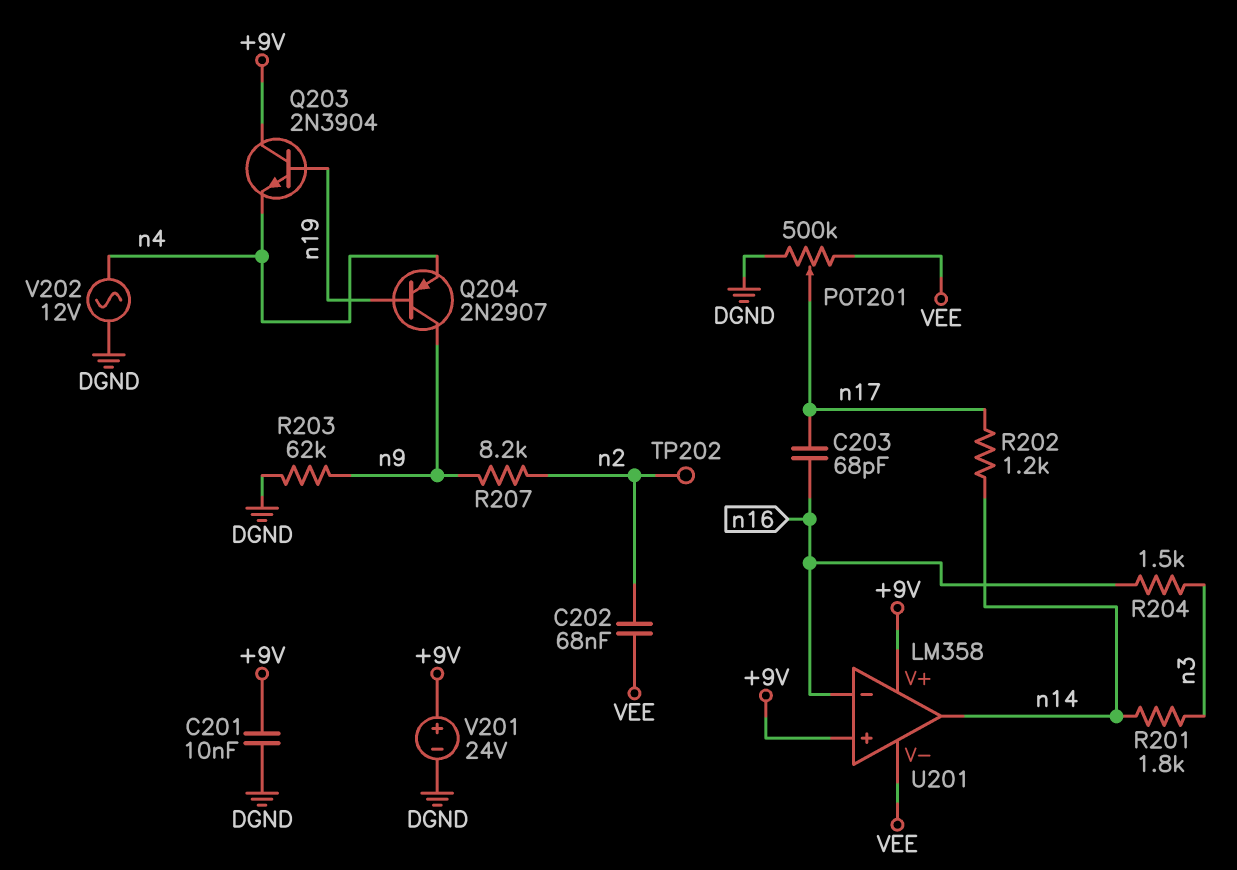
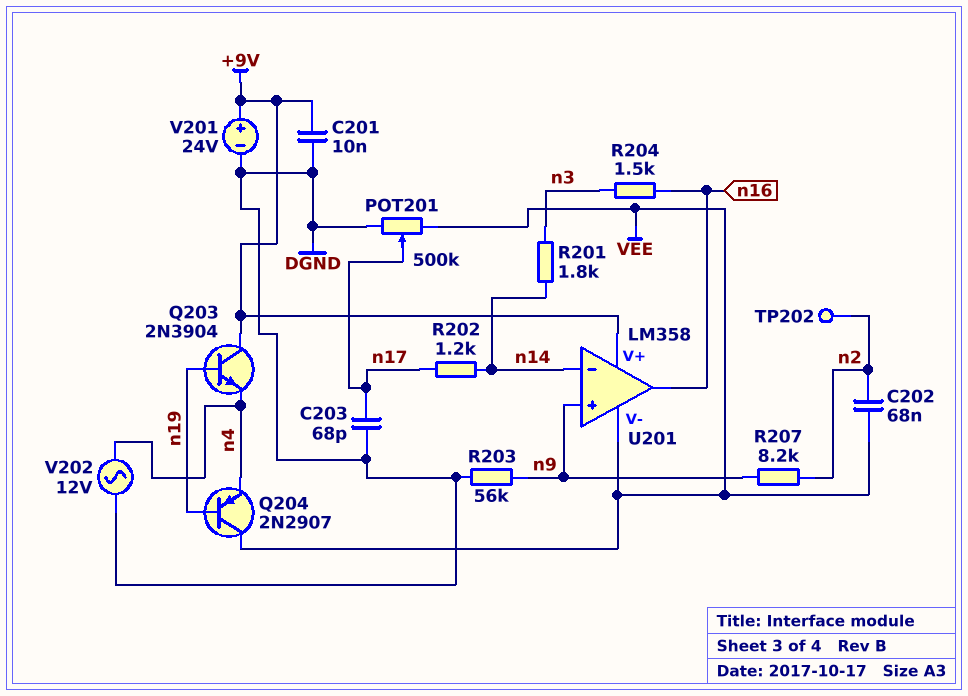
C203: 68pF (n16, n17) -> 68pF (DGND, n17)
Q204: PNP 2N2907 (B n19, C n9, E n4) -> PNP 2N2907 (B n19, C VEE, E n4)
R203: 62k (DGND, n9) -> 56k (DGND, n9)
U201 pin in+: +9V -> n9
U201 pin in-: n16 -> n14
U201 pin out: n14 -> n16

